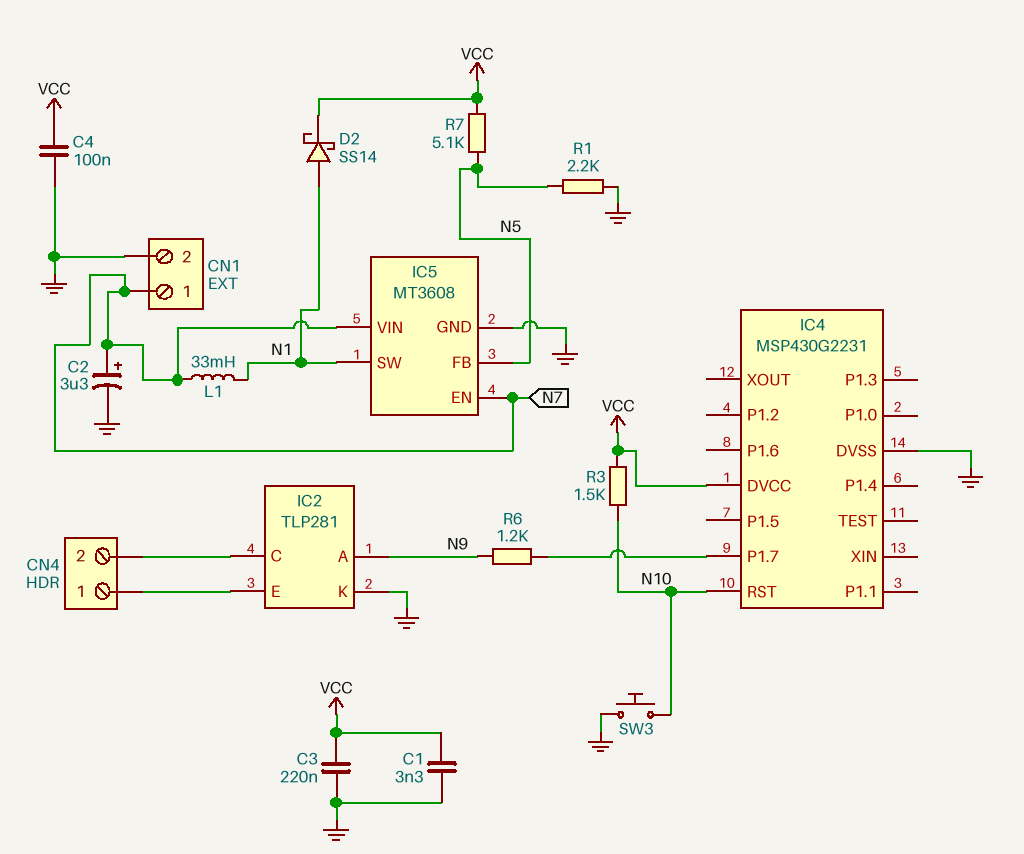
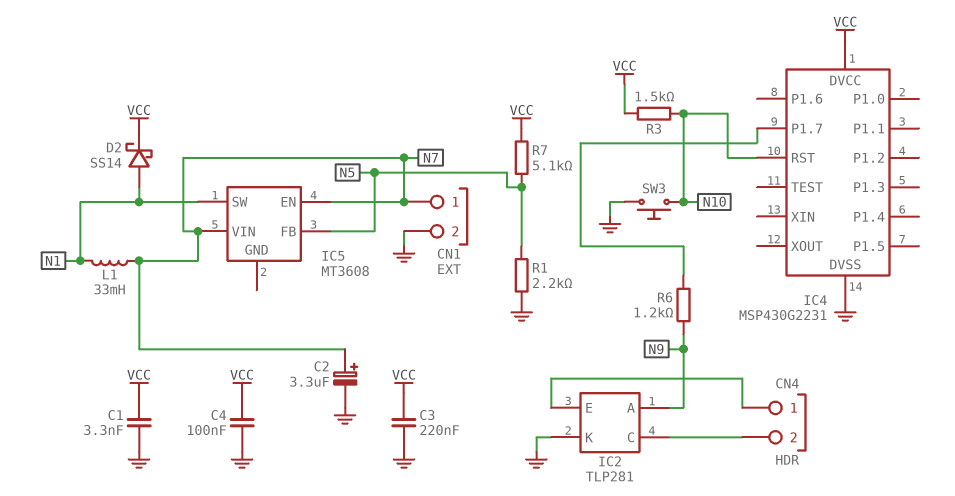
IC5 pin GND: GND -> none

